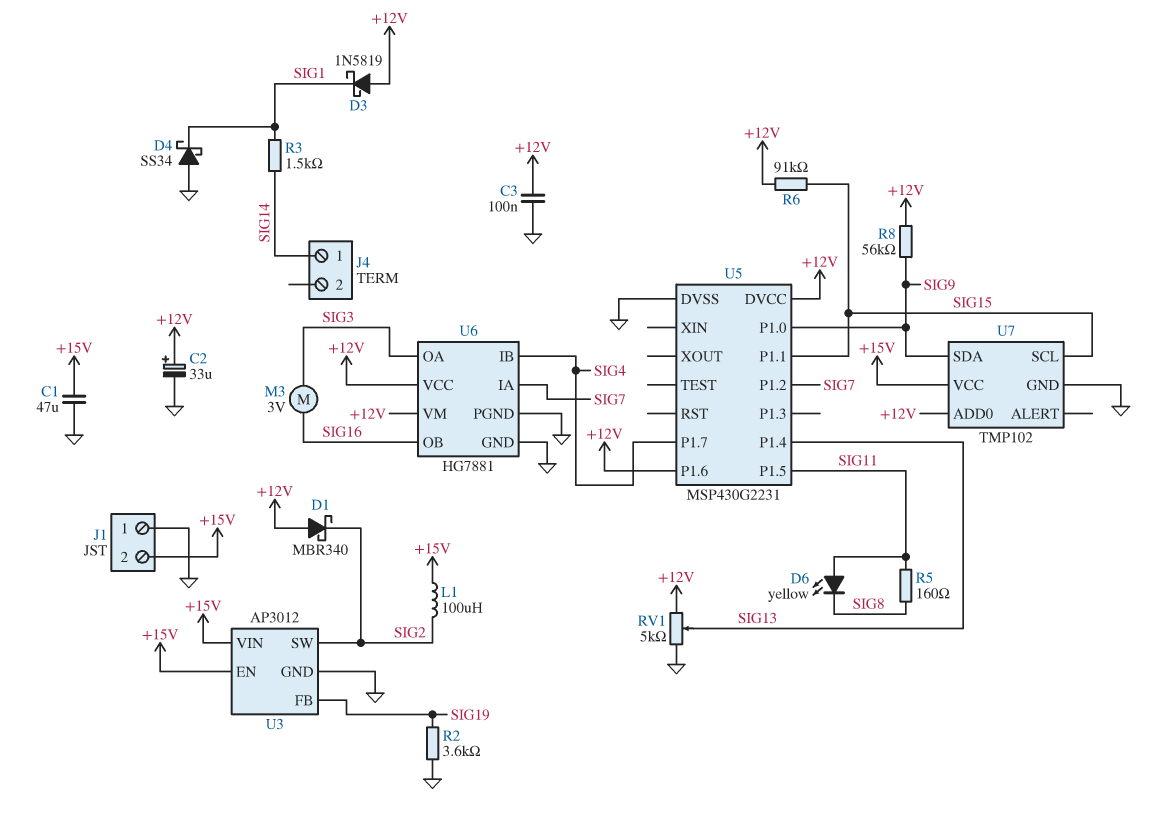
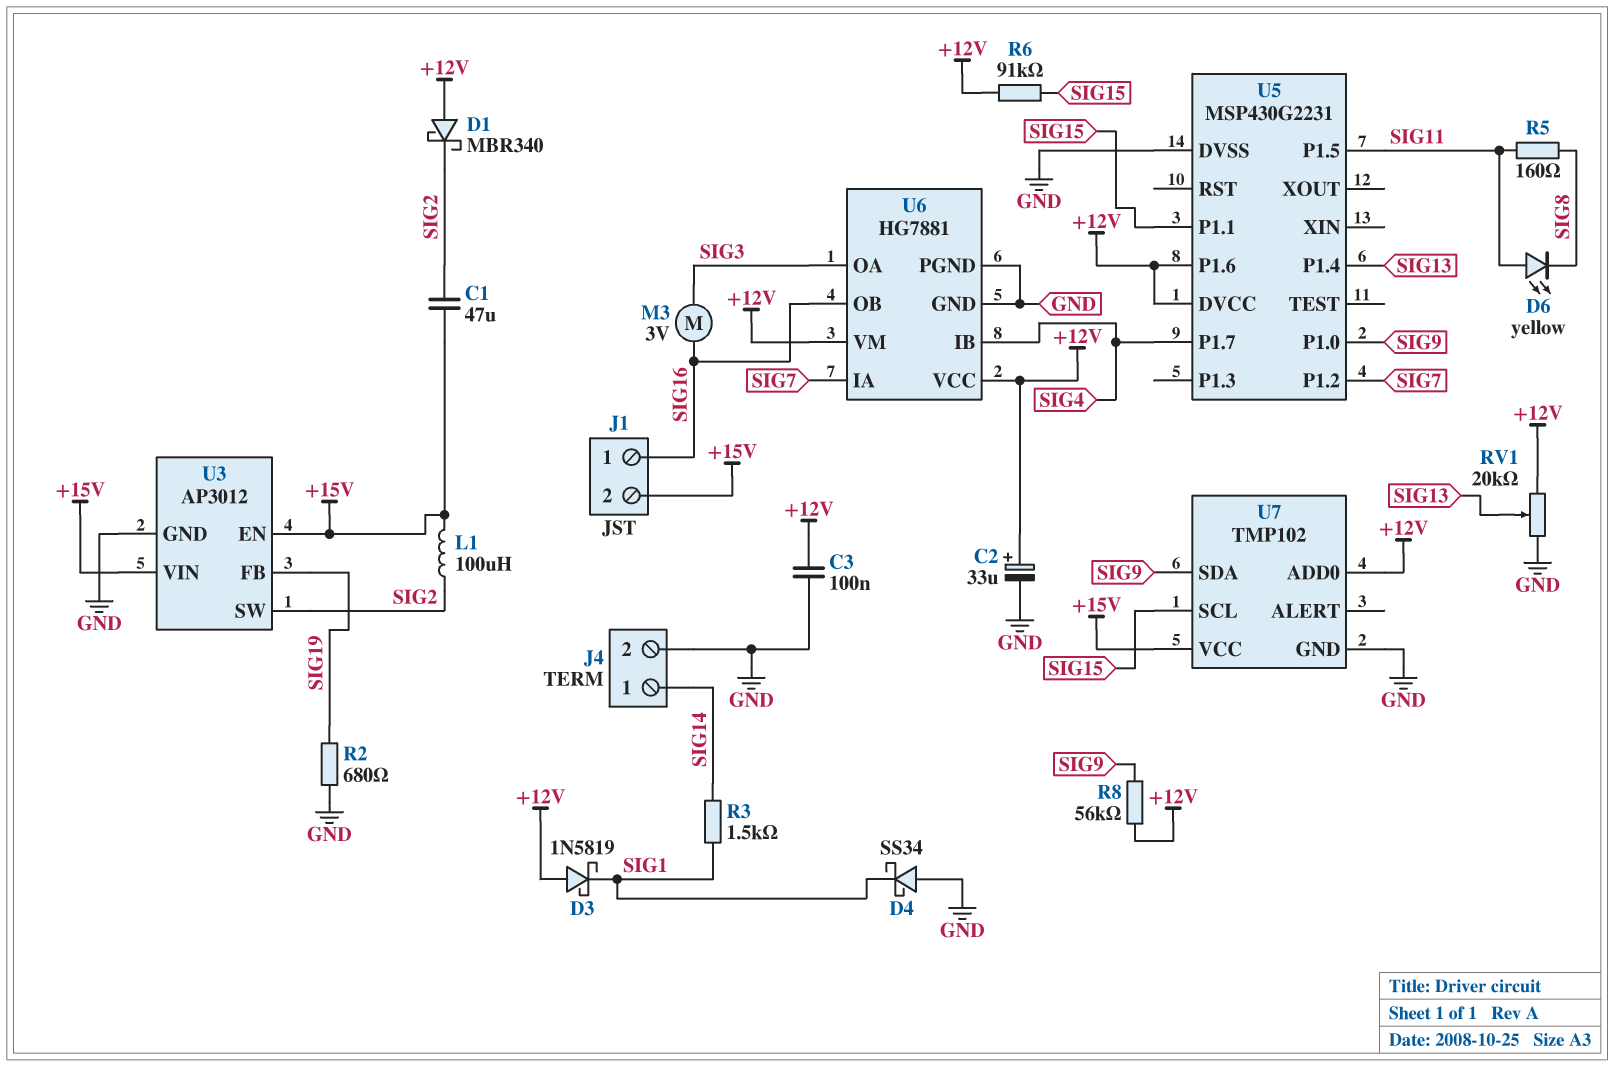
C1: 47uF (+15V, GND) -> 47uF (+15V, SIG2)
J1 pin 1: GND -> SIG16
J4 pin 2: none -> GND
R2: 3.6k (GND, SIG19) -> 680 (GND, SIG19)
RV1: 5k (+12V, GND, wiper SIG13) -> 20k (+12V, GND, wiper SIG13)

